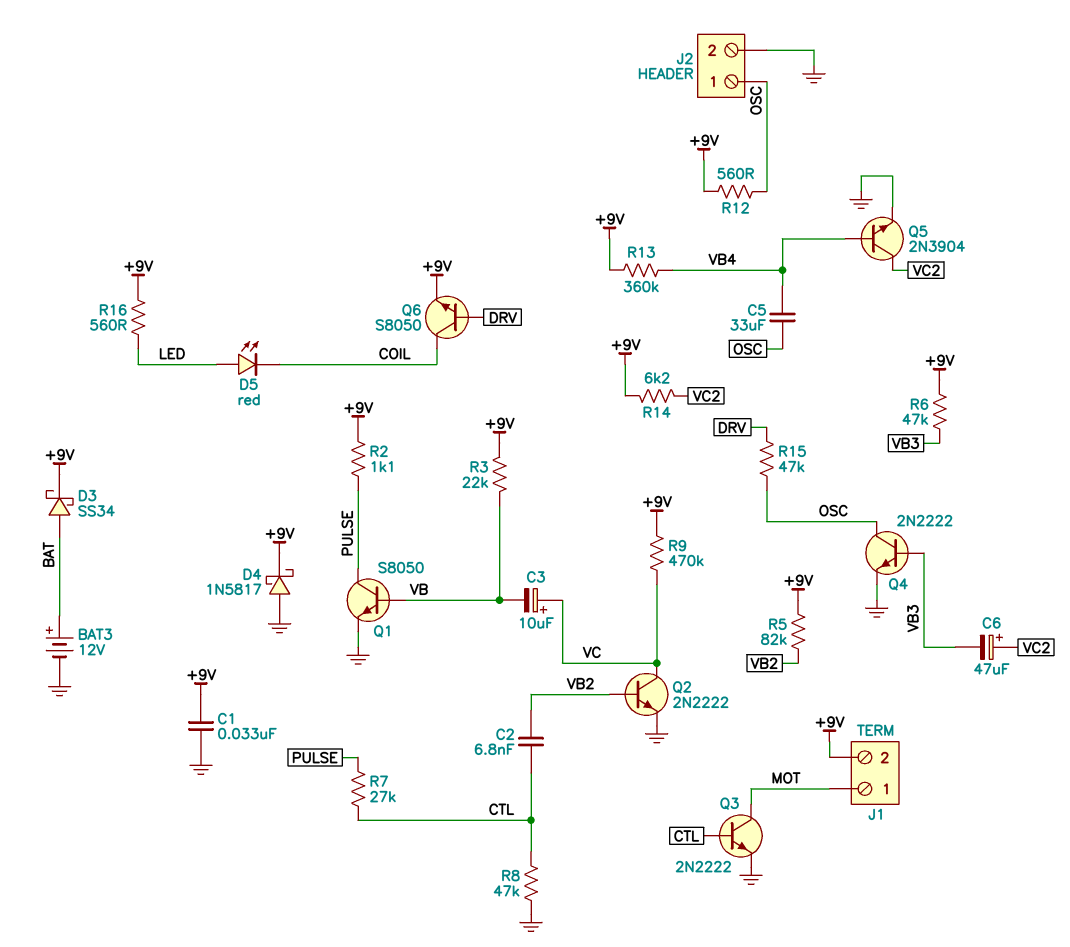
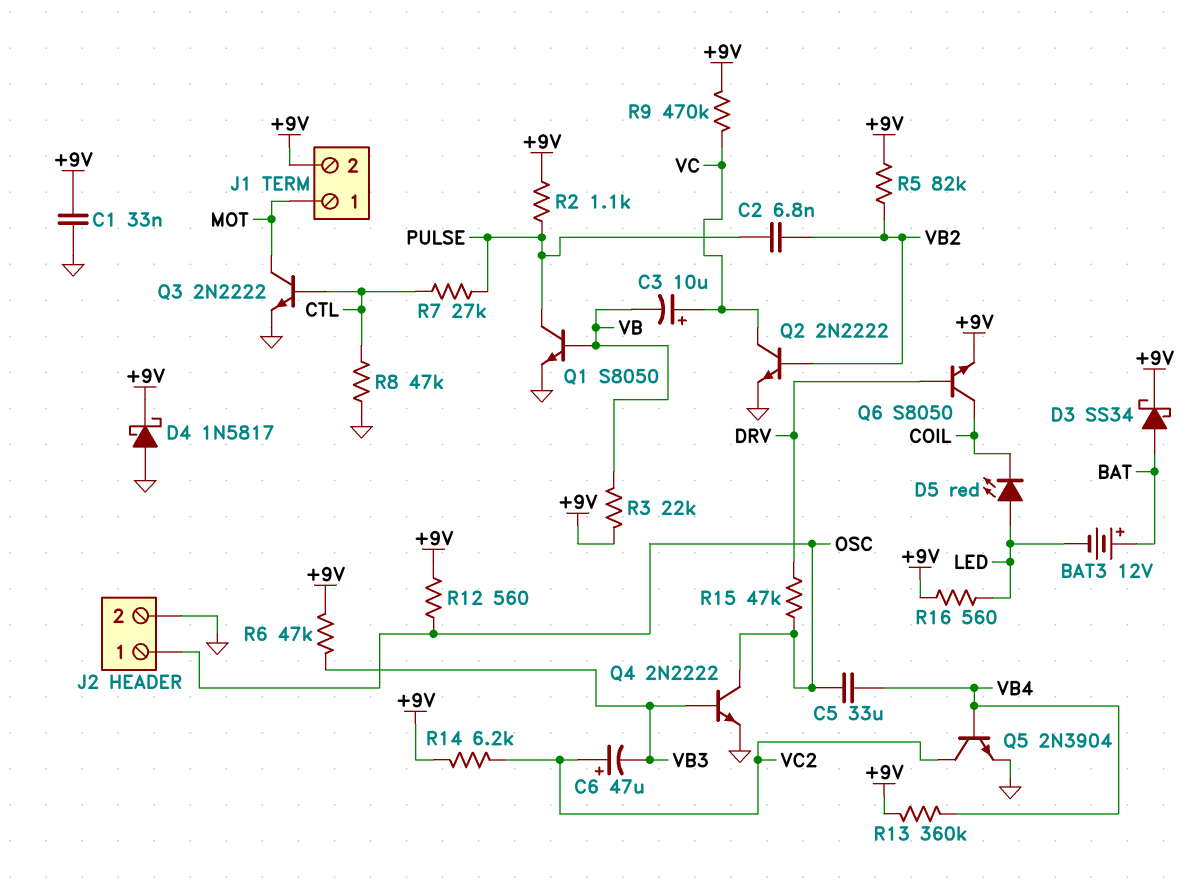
BAT3: 12V (plus BAT, minus GND) -> 12V (plus BAT, minus LED)
C2: 6.8nF (CTL, VB2) -> 6.8nF (PULSE, VB2)

